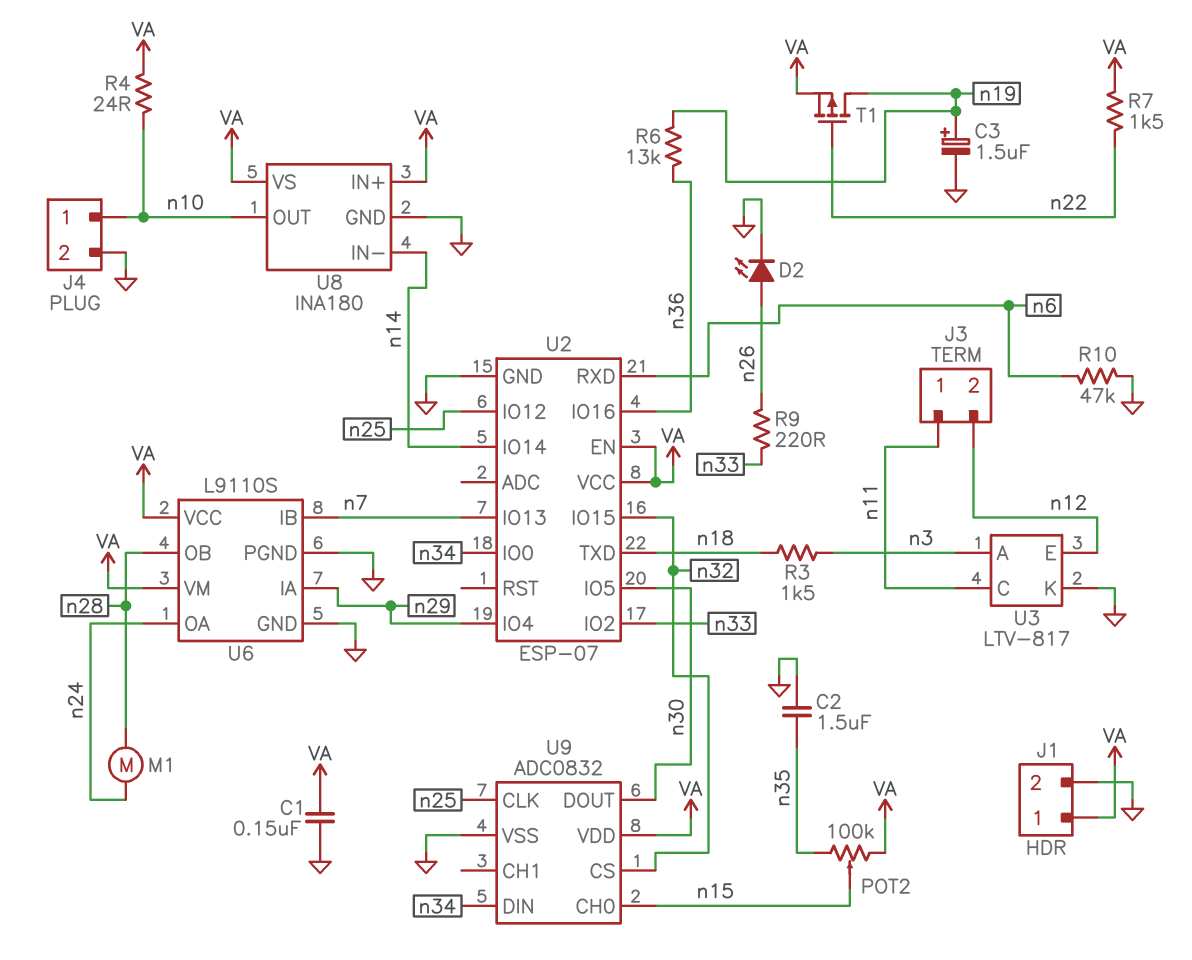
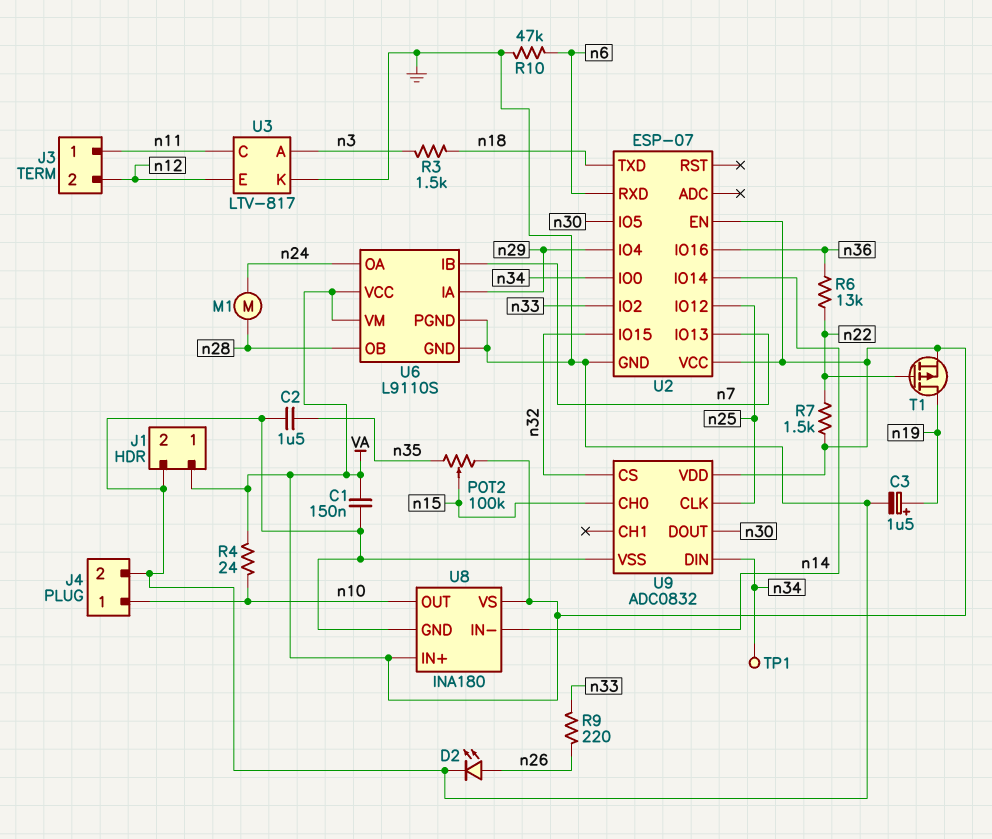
R6: 13k (n19, n36) -> 13k (n22, n36)
TP1: none -> test point (n34)

